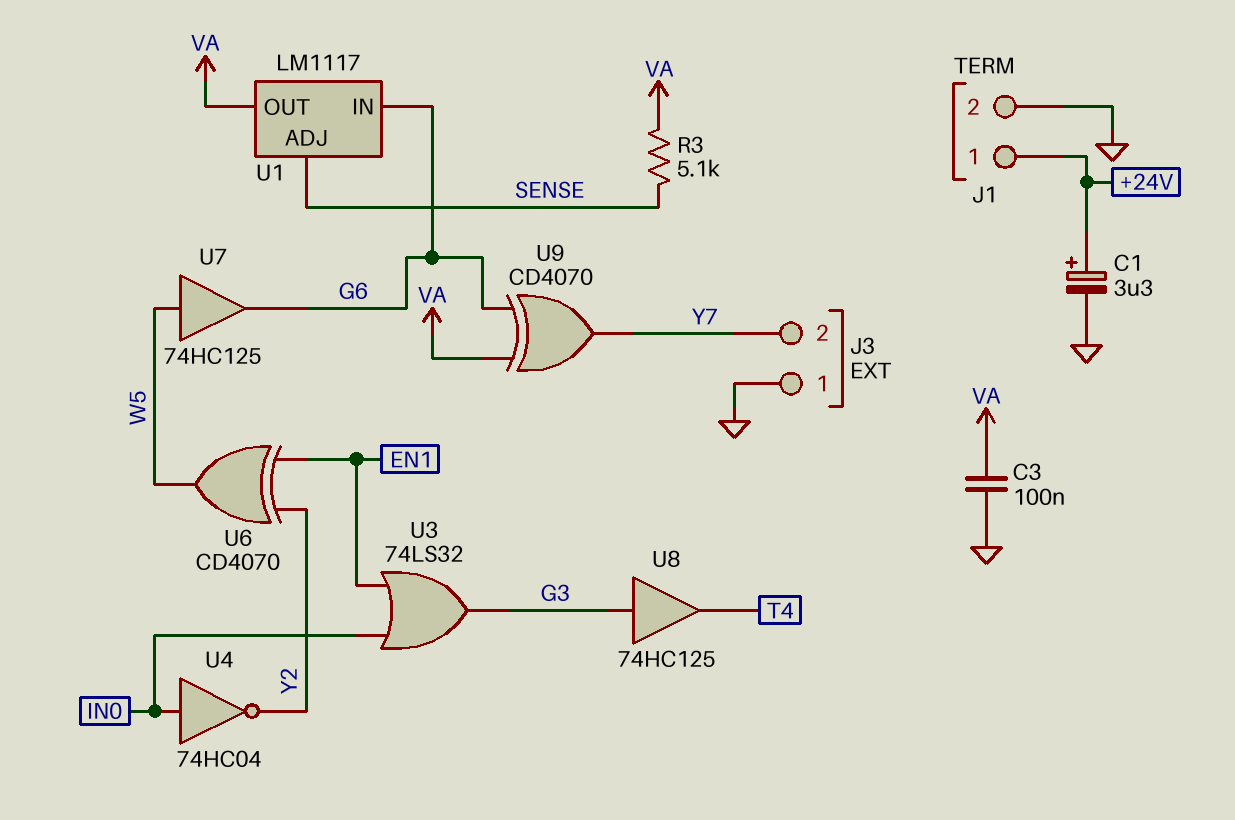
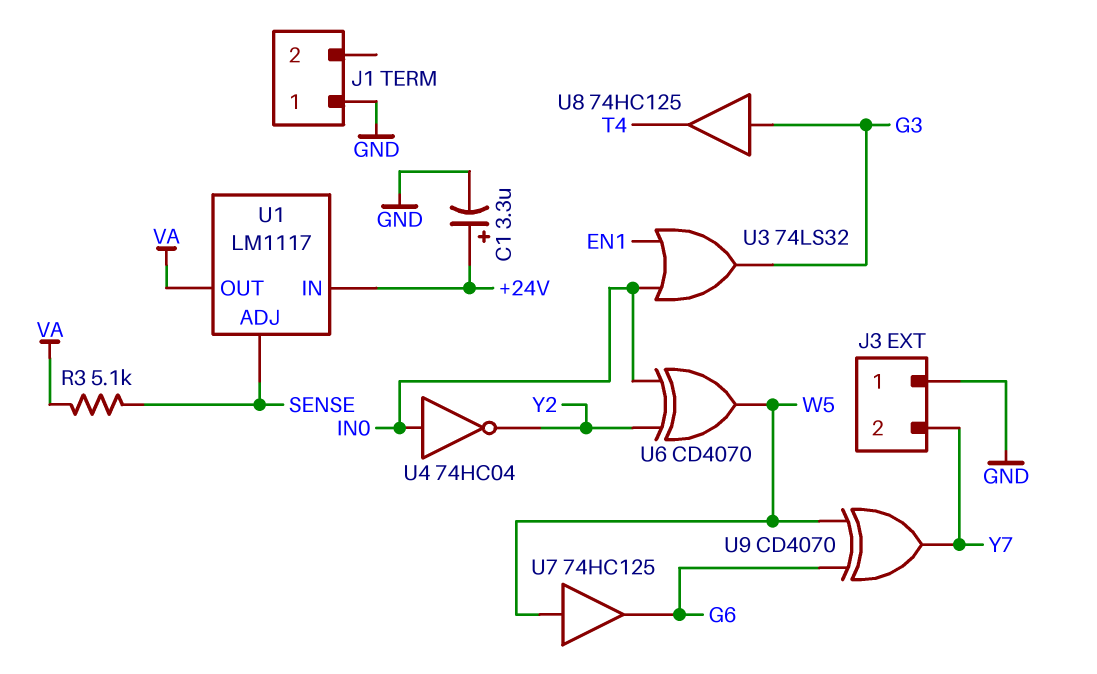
C3: 100nF (GND, VA) -> none
J1 pin 1: +24V -> GND
J1 pin 2: GND -> none
U1 pin IN: G6 -> +24V
U6: XOR CD4070 (in EN1, in Y2, out W5) -> XOR CD4070 (in IN0, in Y2, out W5)
U9: XOR CD4070 (in G6, in VA, out Y7) -> XOR CD4070 (in G6, in W5, out Y7)

